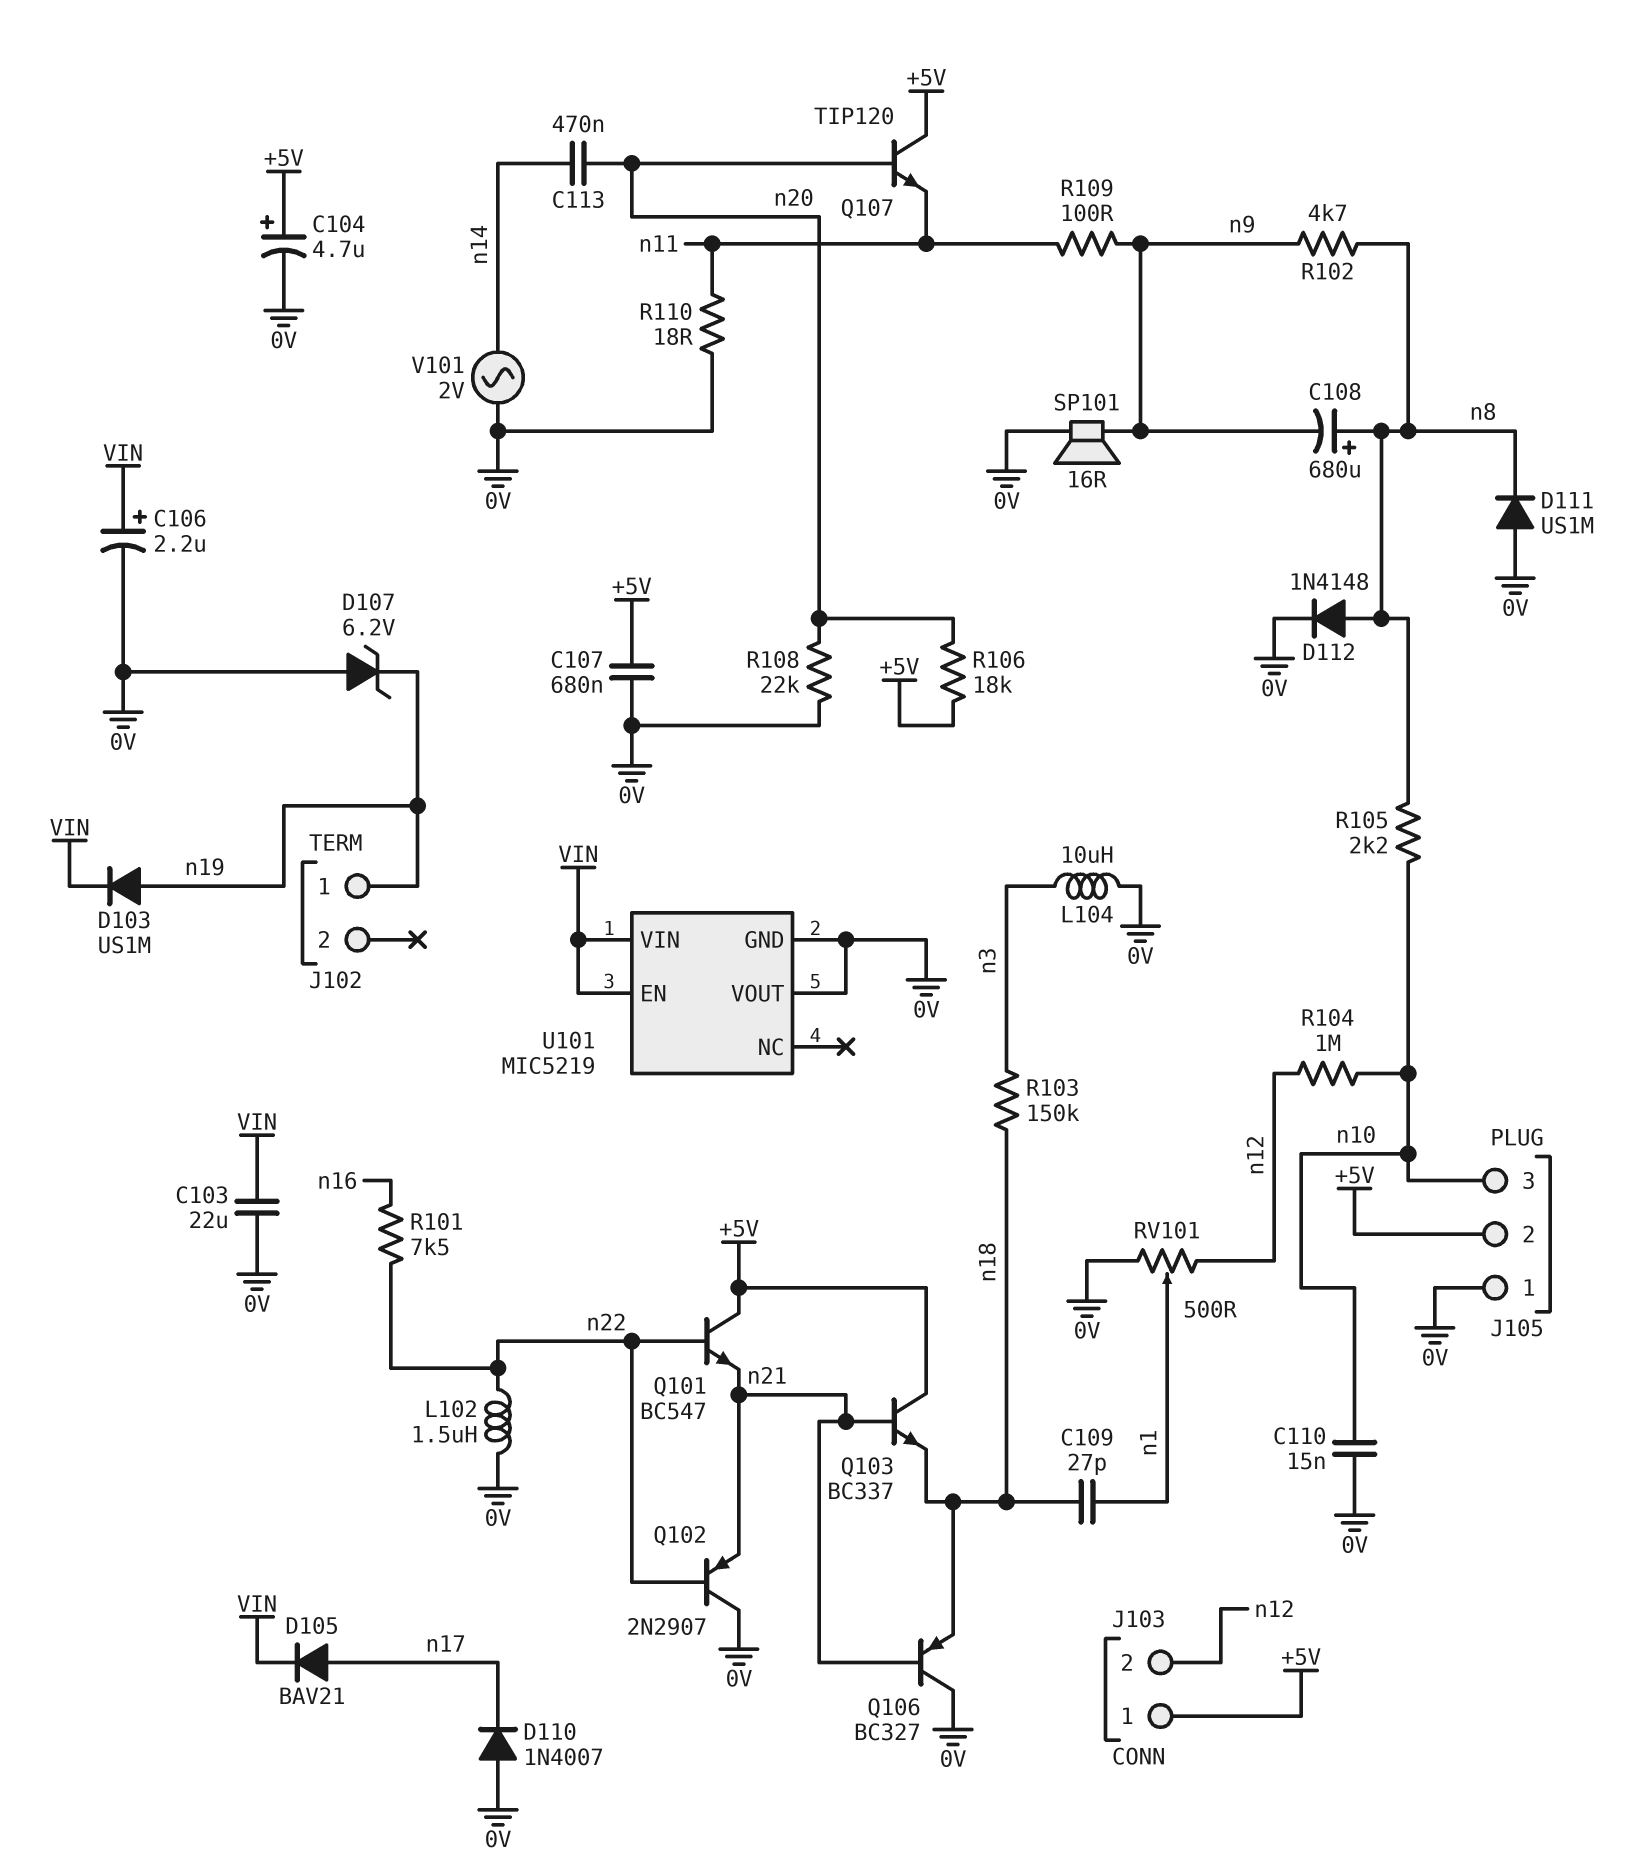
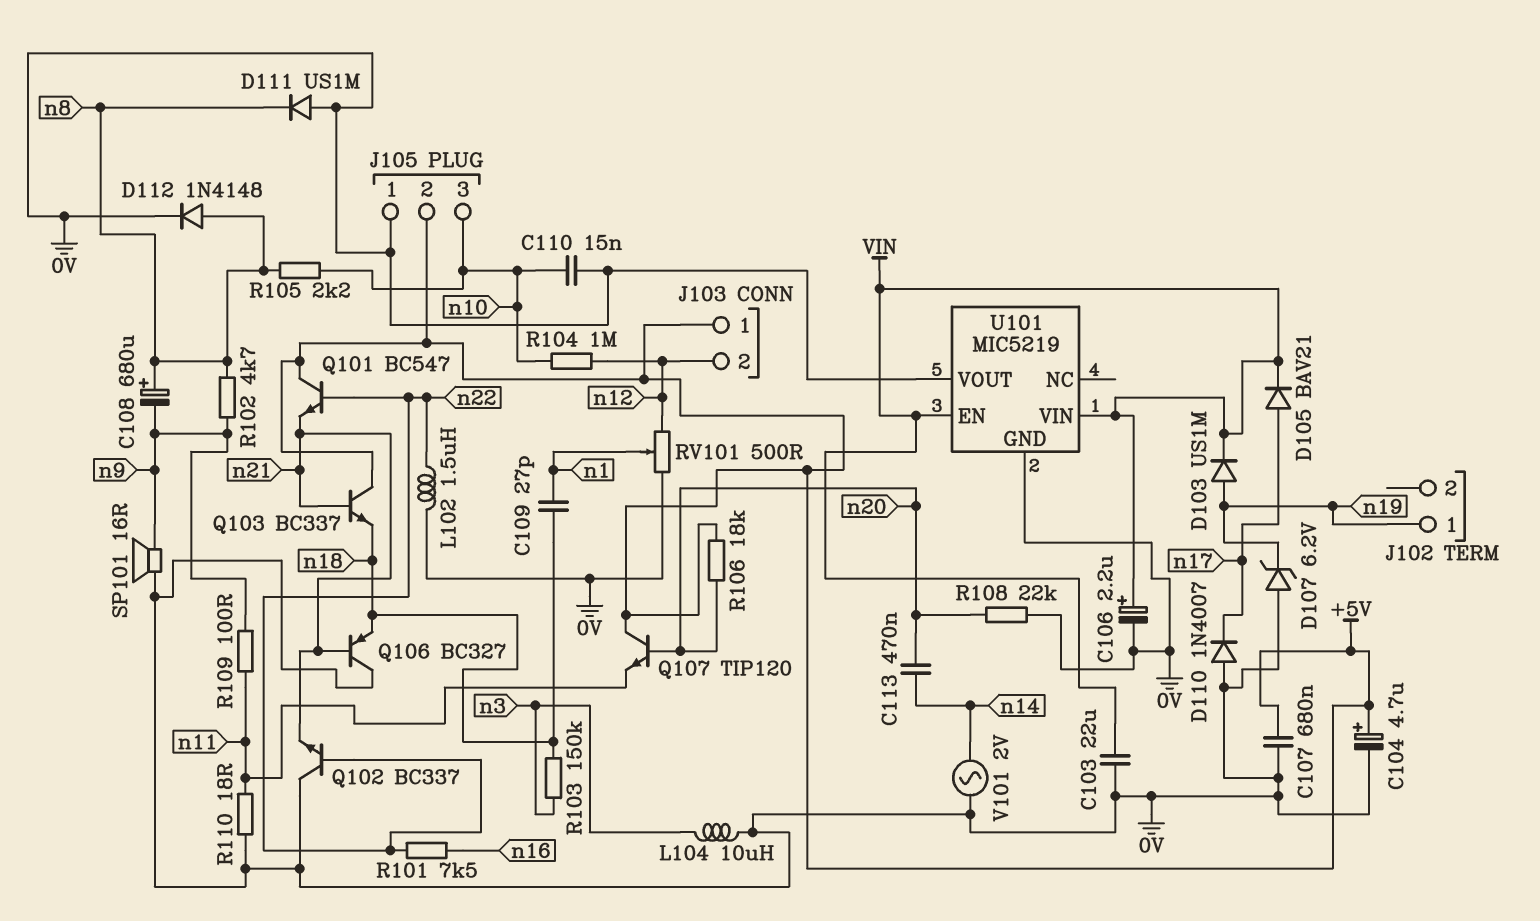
Q102: PNP 2N2907 (B n22, C 0V, E n21) -> NPN BC337 (B n22, C 0V, E n21)

